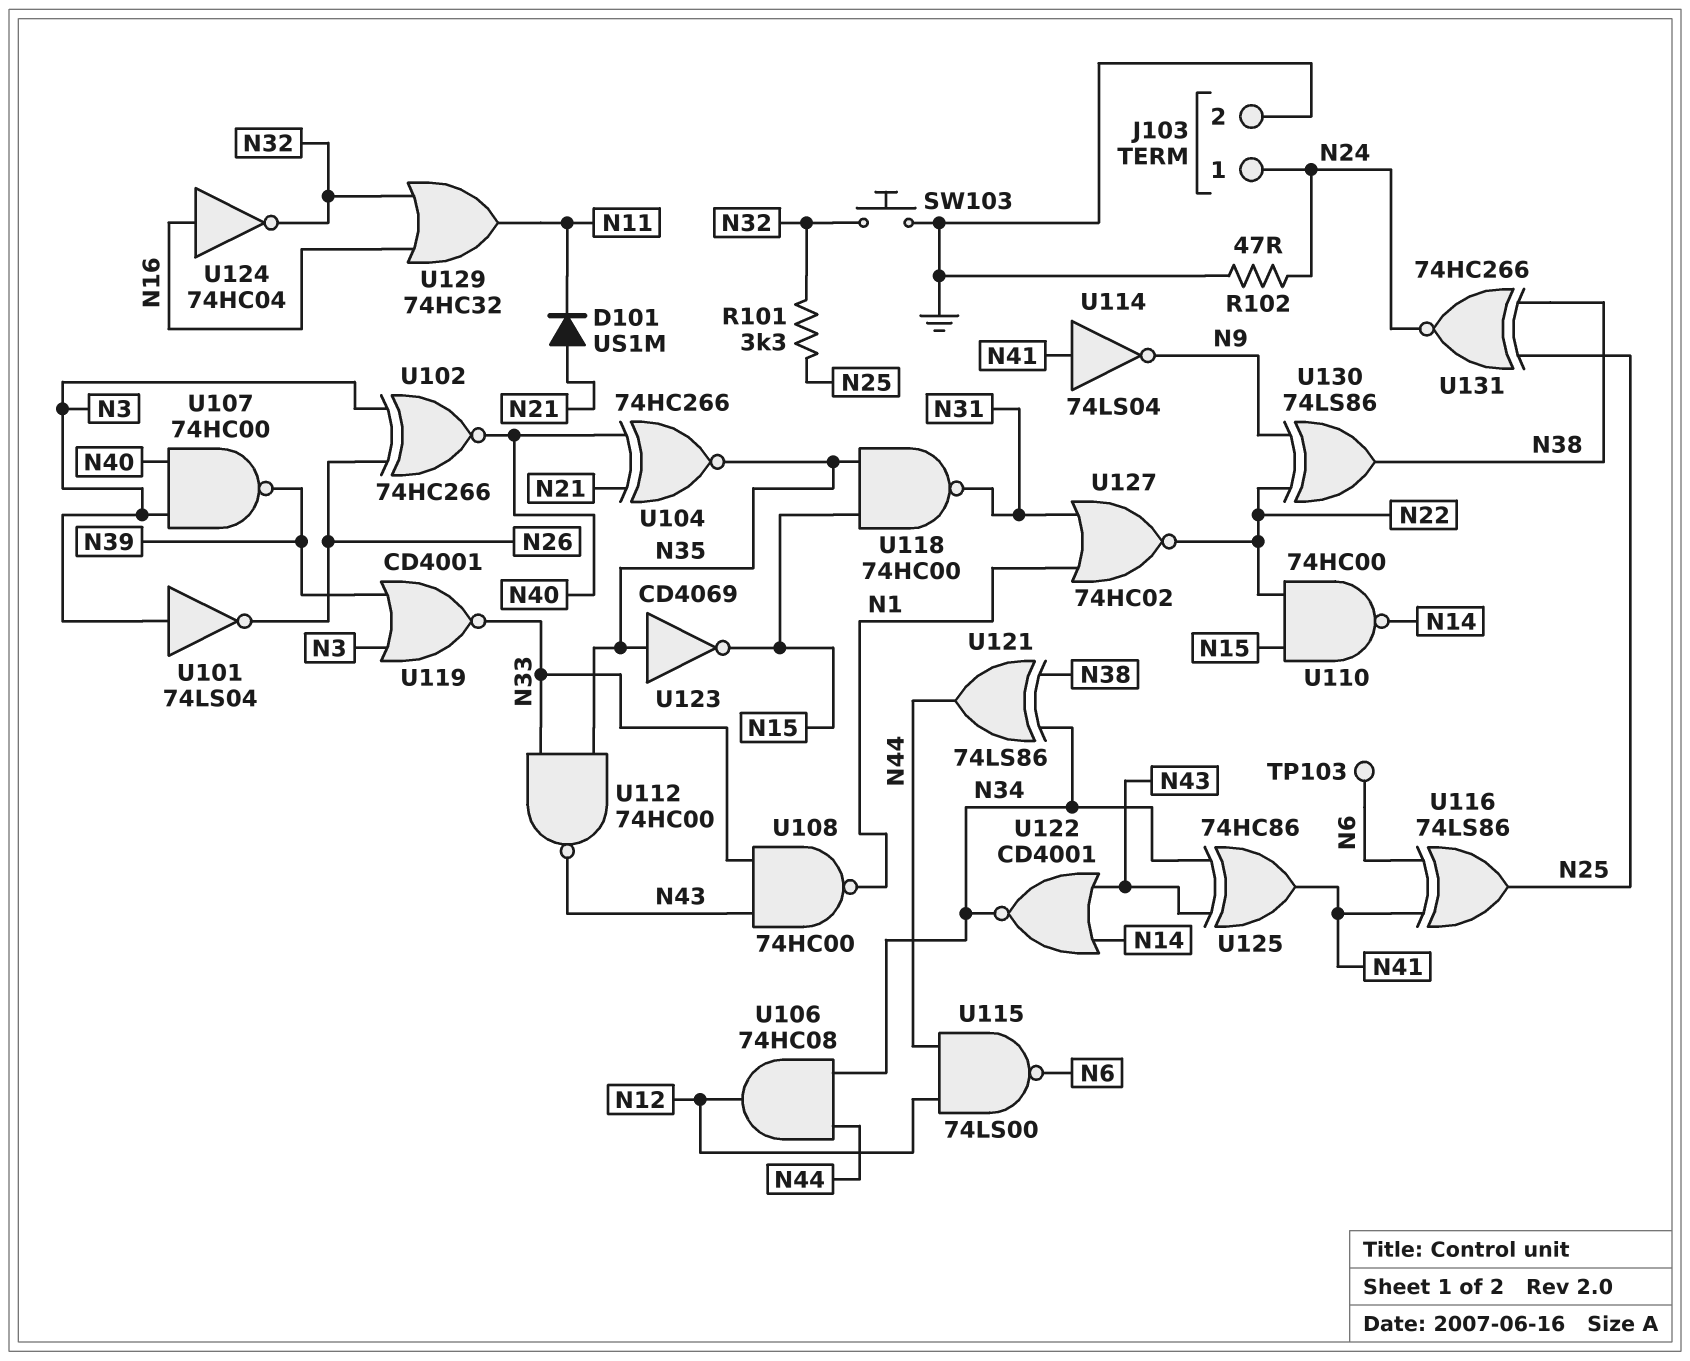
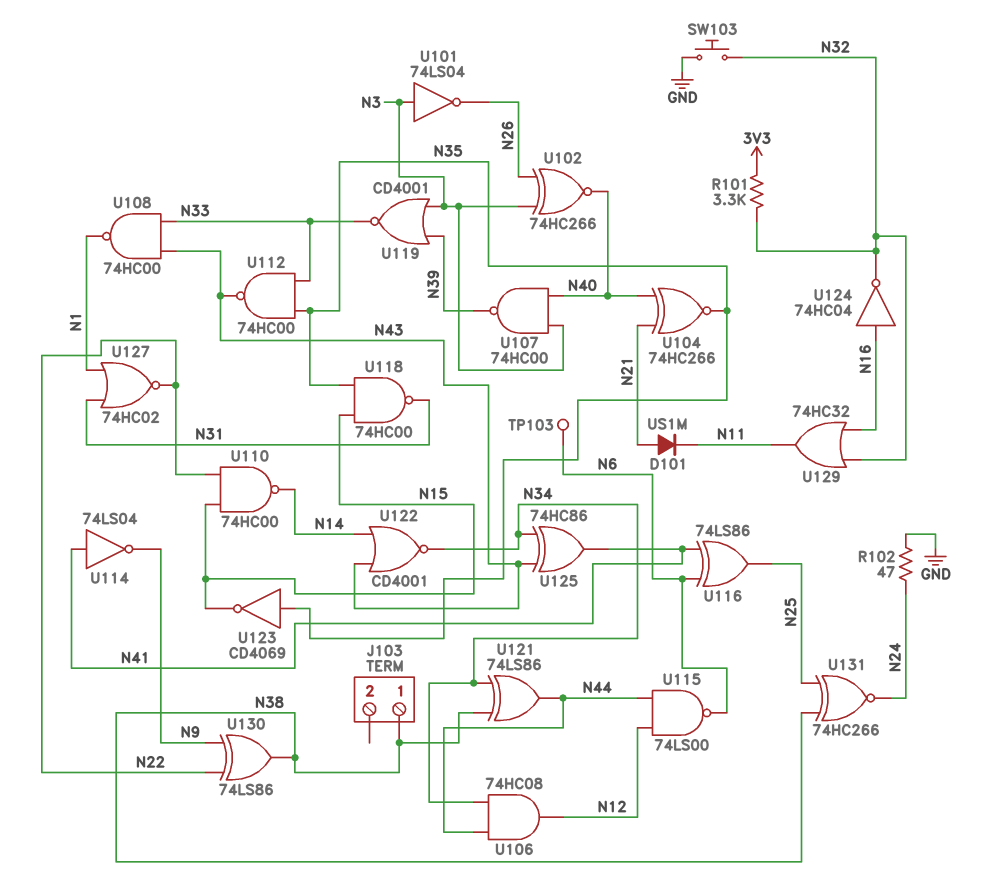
J103 pin 1: N24 -> N38
J103 pin 2: GND -> none
R101: 3.3k (N25, N32) -> 3.3k (3V3, N32)

